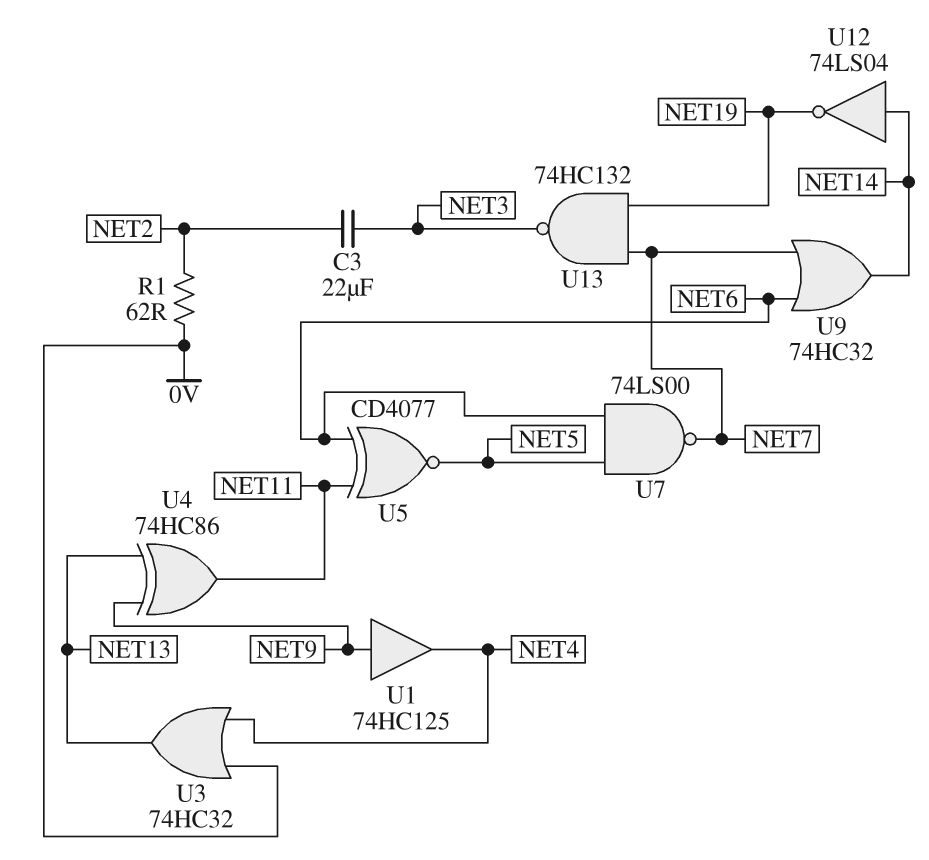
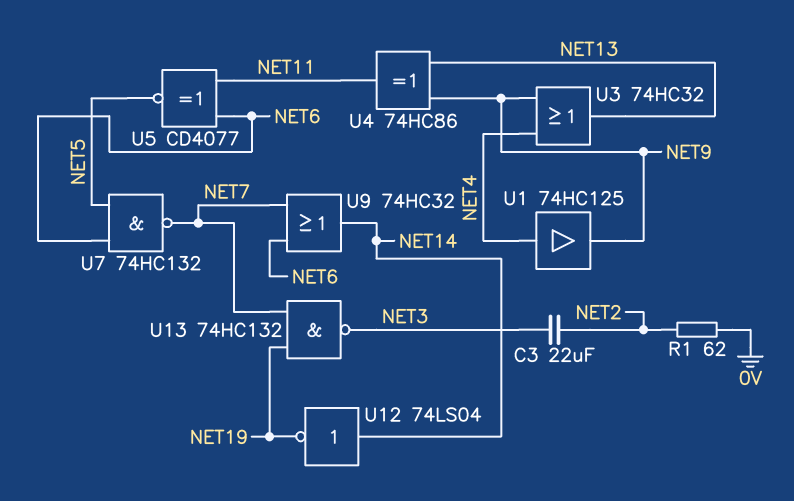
U1: buffer 74HC125 (in NET9, out NET4) -> buffer 74HC125 (in NET4, out NET9)
U3: OR 74HC32 (in 0V, in NET4, out NET13) -> OR 74HC32 (in NET4, in NET9, out NET13)
U7: NAND 74LS00 (in NET5, in NET6, out NET7) -> NAND 74HC132 (in NET5, in NET6, out NET7)

